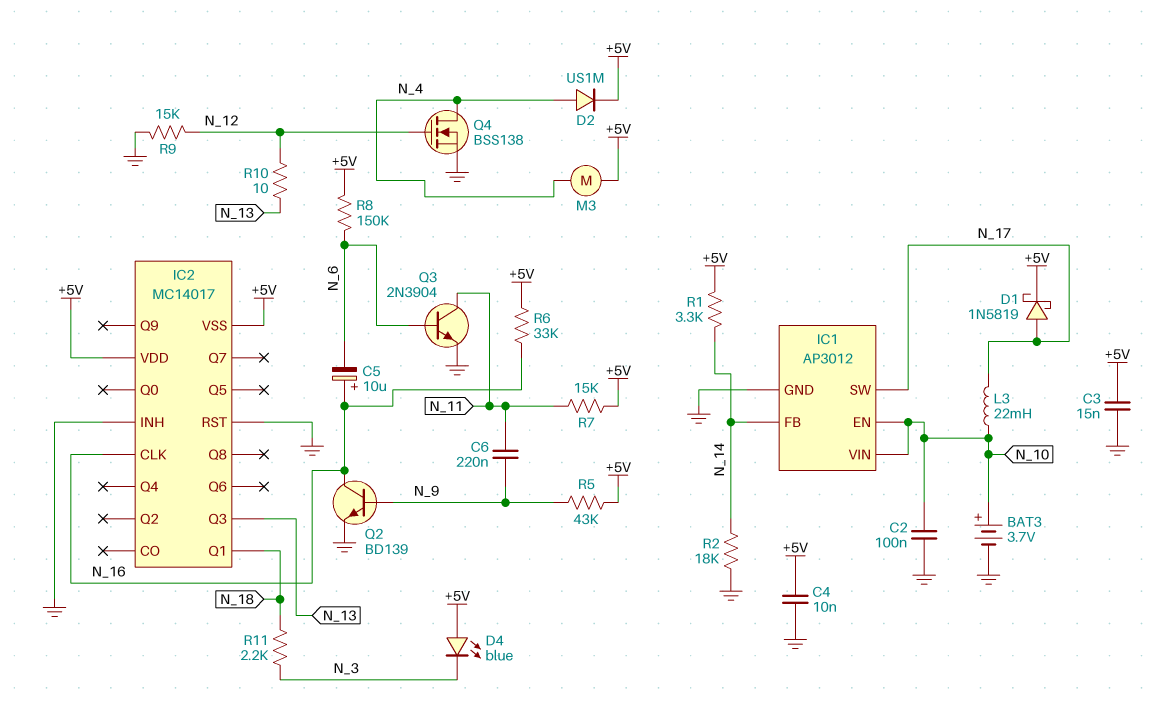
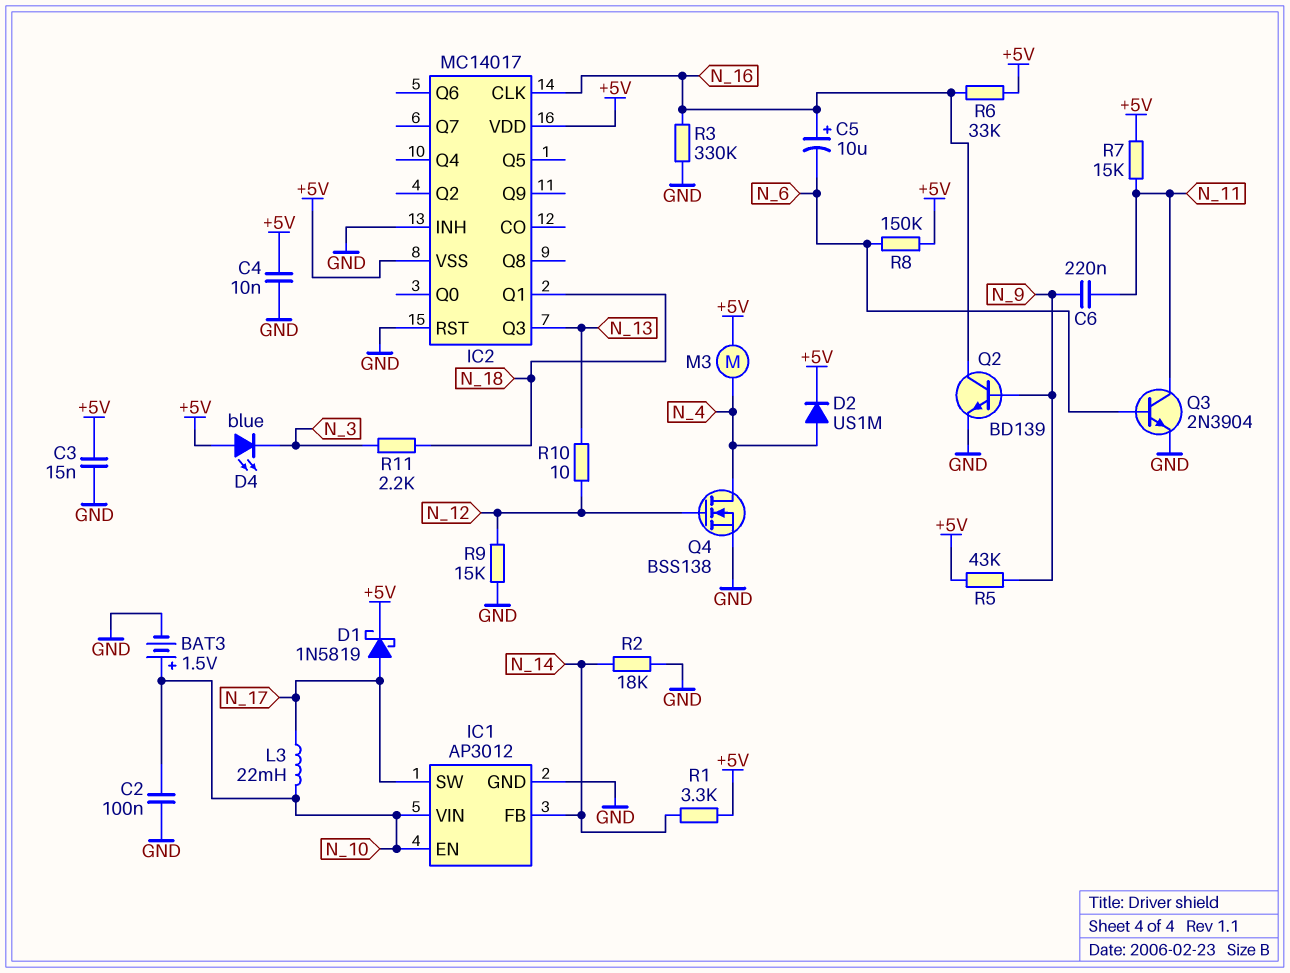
BAT3: 3.7V (plus N_10, minus GND) -> 1.5V (plus N_10, minus GND)
R3: none -> 330k (GND, N_16)

